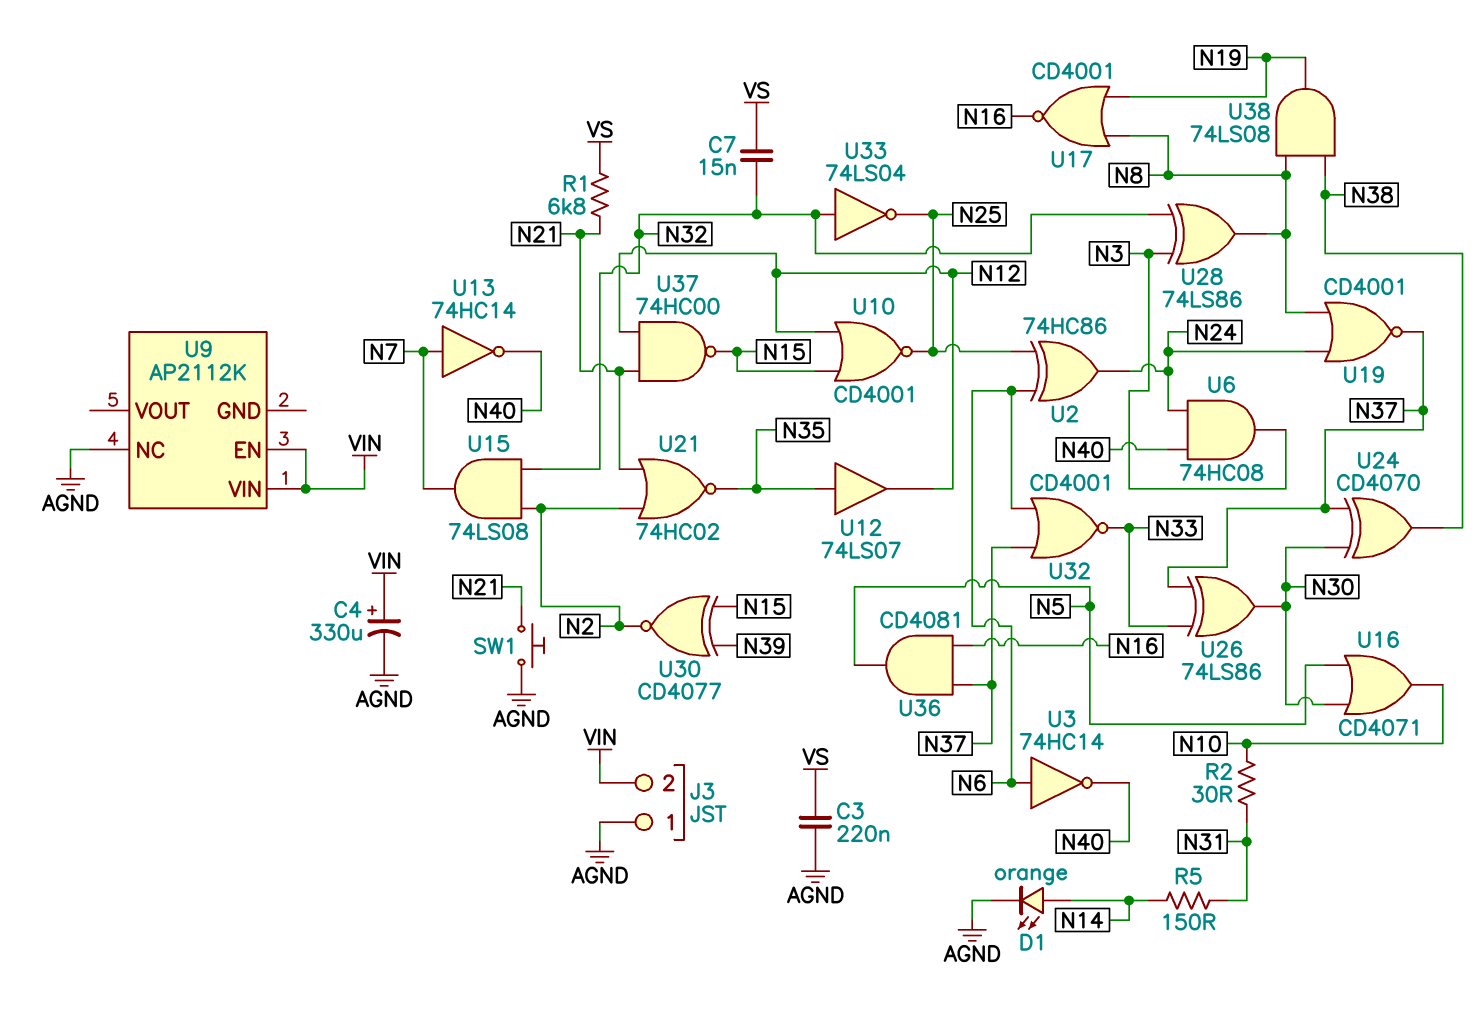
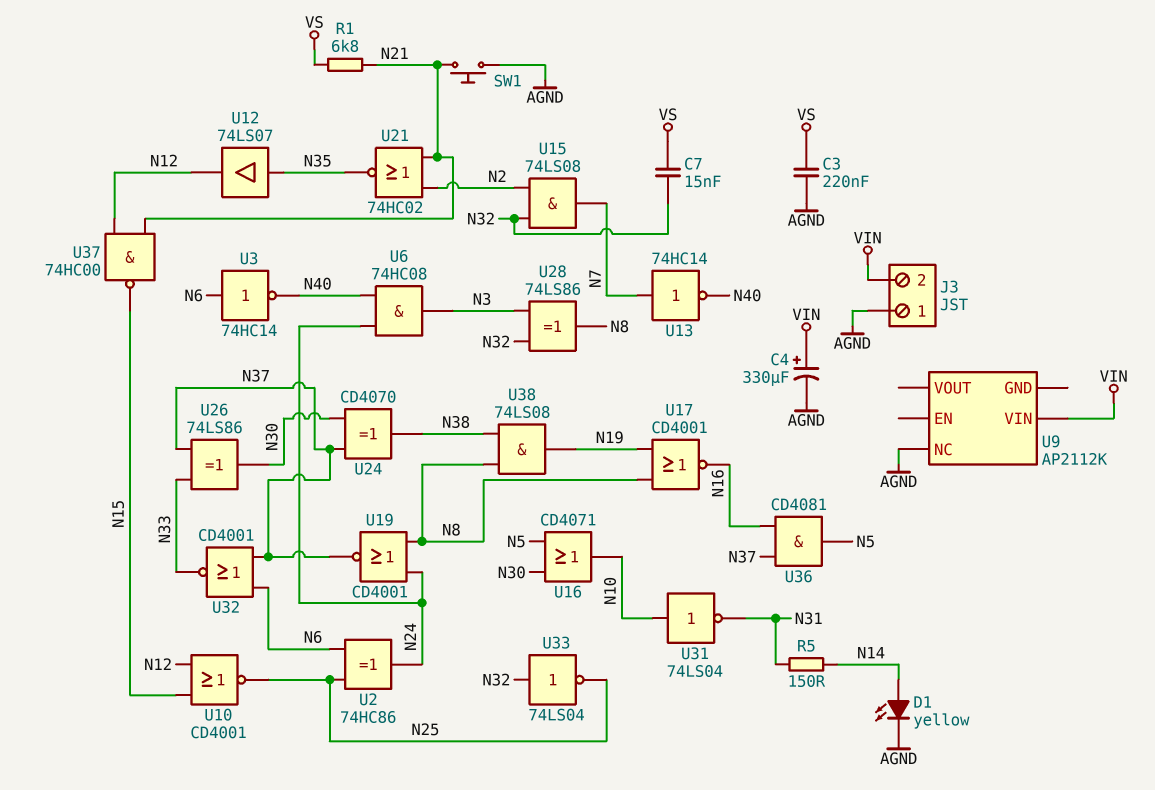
D1: LED orange (A N14, K AGND) -> LED yellow (A N14, K AGND)
R2: 30 (N10, N31) -> none
U9 pin EN: VIN -> none
U30: XNOR CD4077 (in N15, in N39, out N2) -> none
U31: none -> NOT 74LS04 (in N10, out N31)

